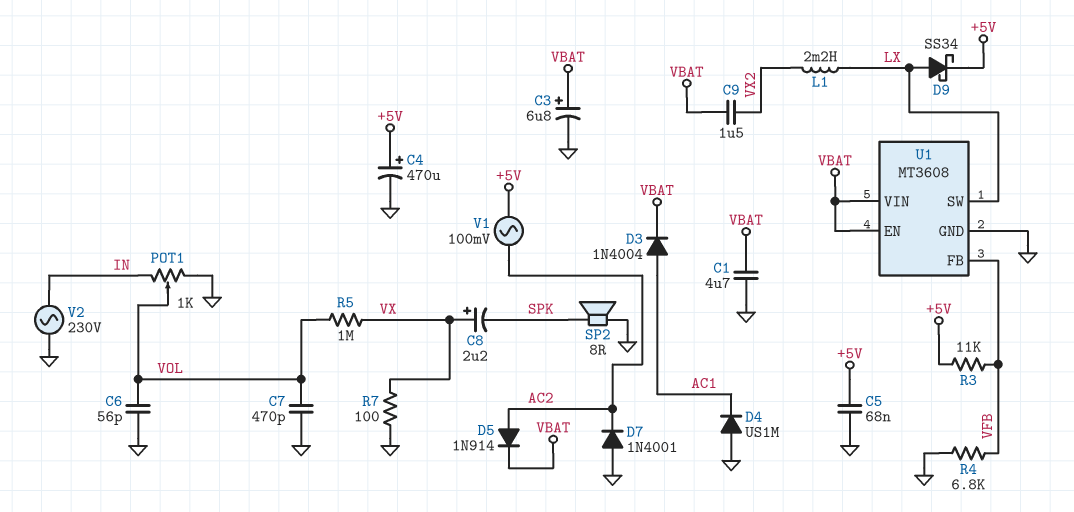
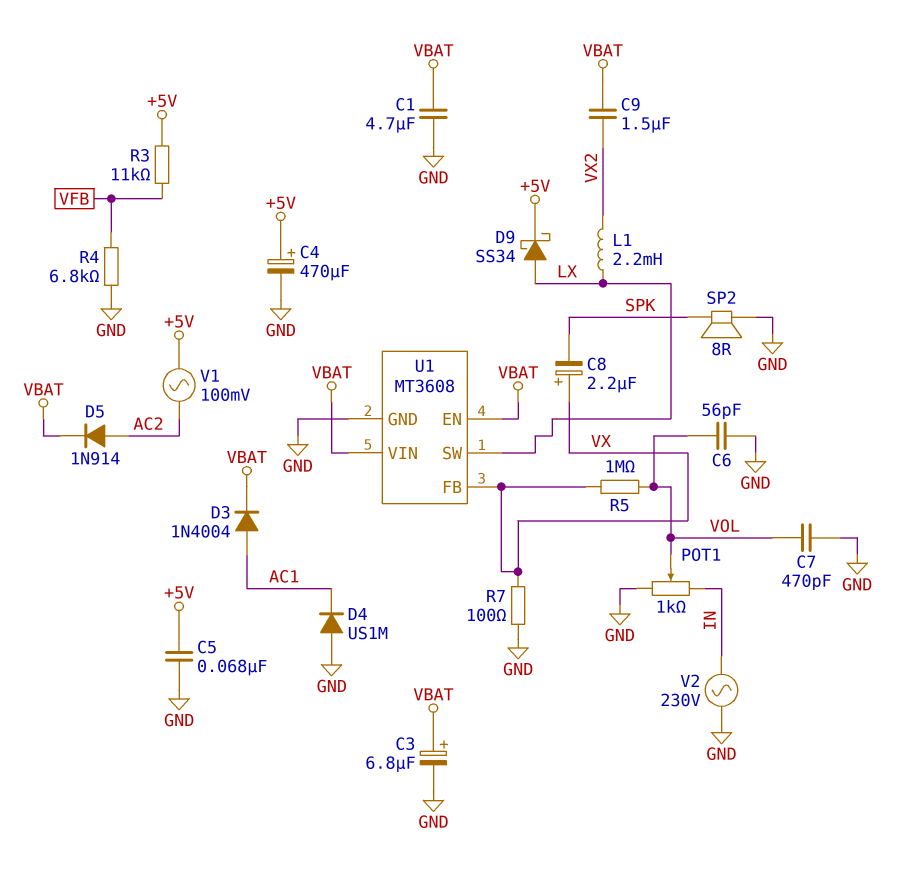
D7: diode 1N4001 (A GND, K AC2) -> none
U1 pin FB: VFB -> VX

